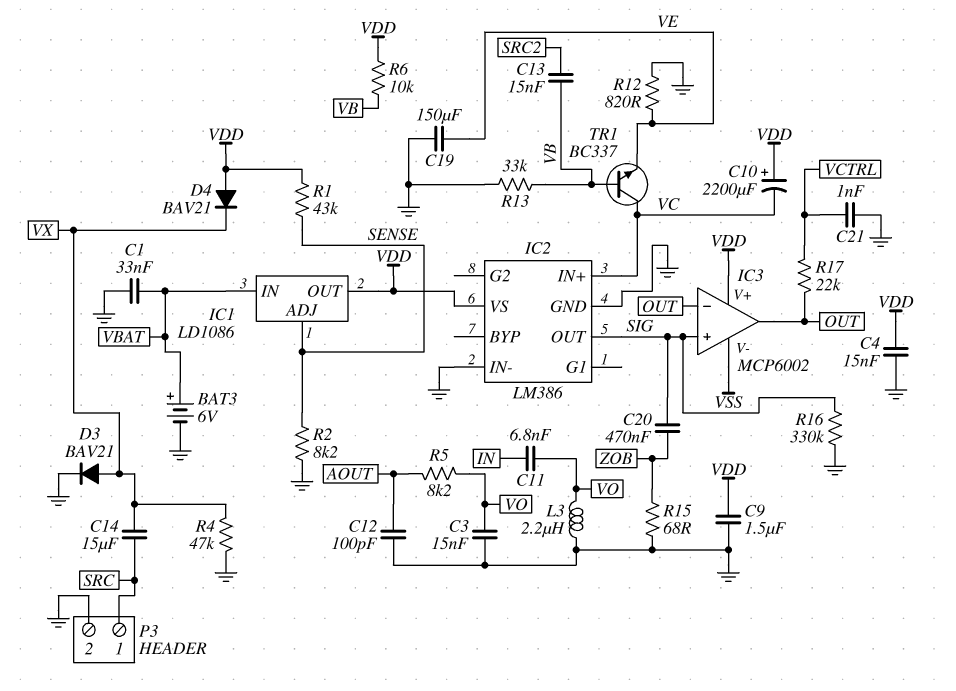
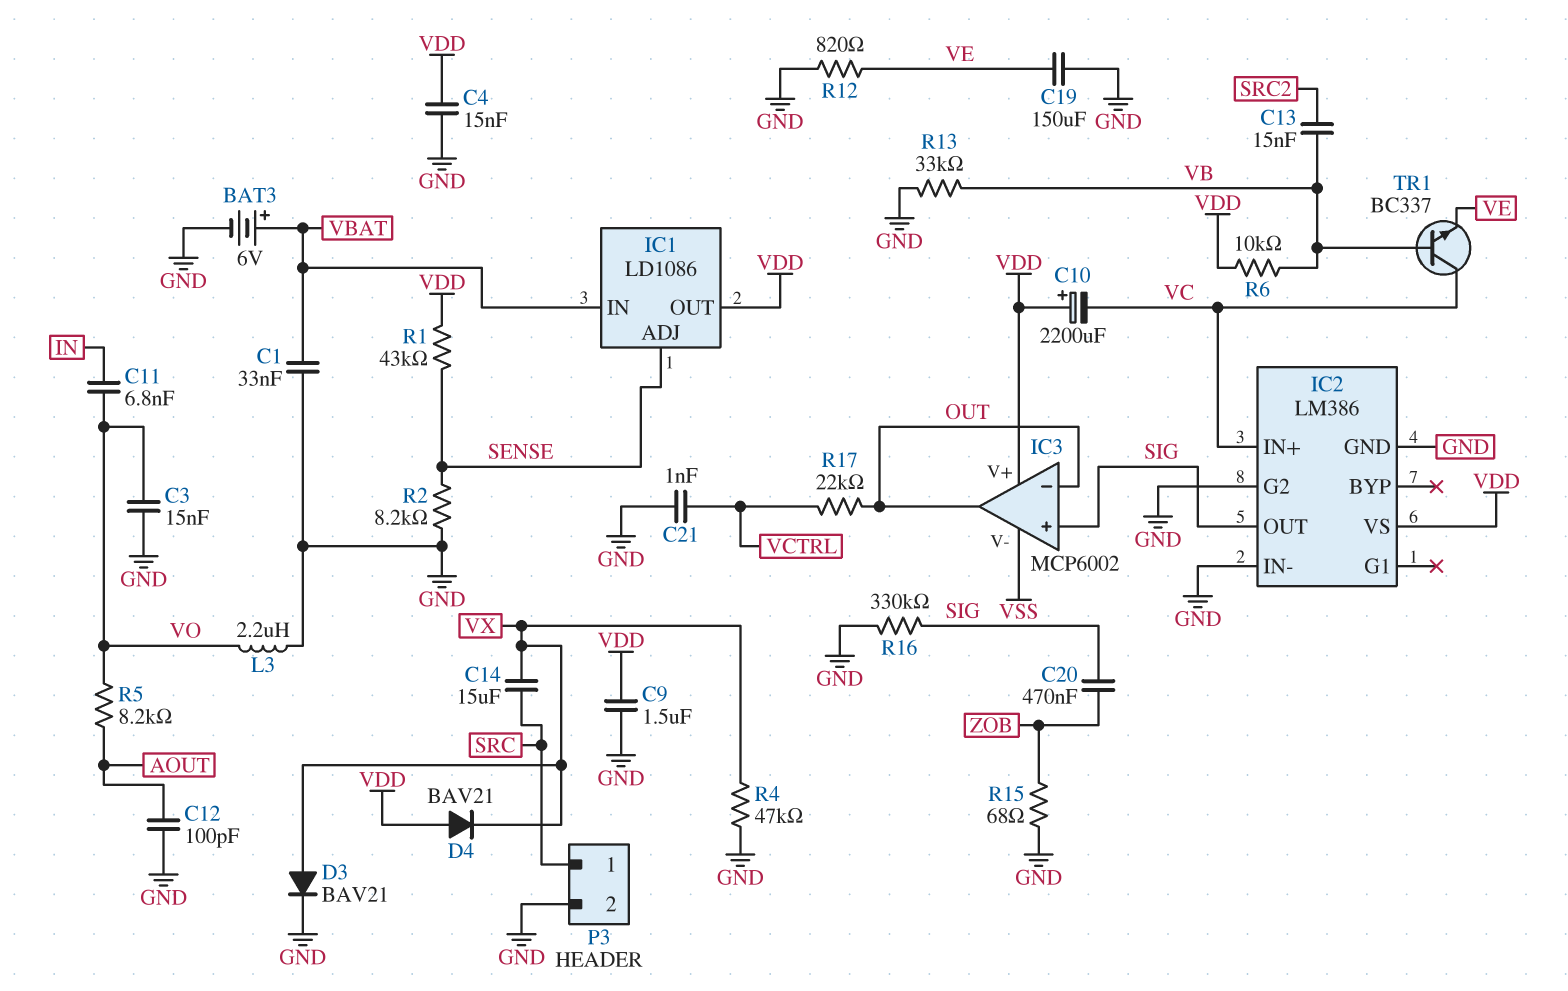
IC2 pin G2: none -> GND

